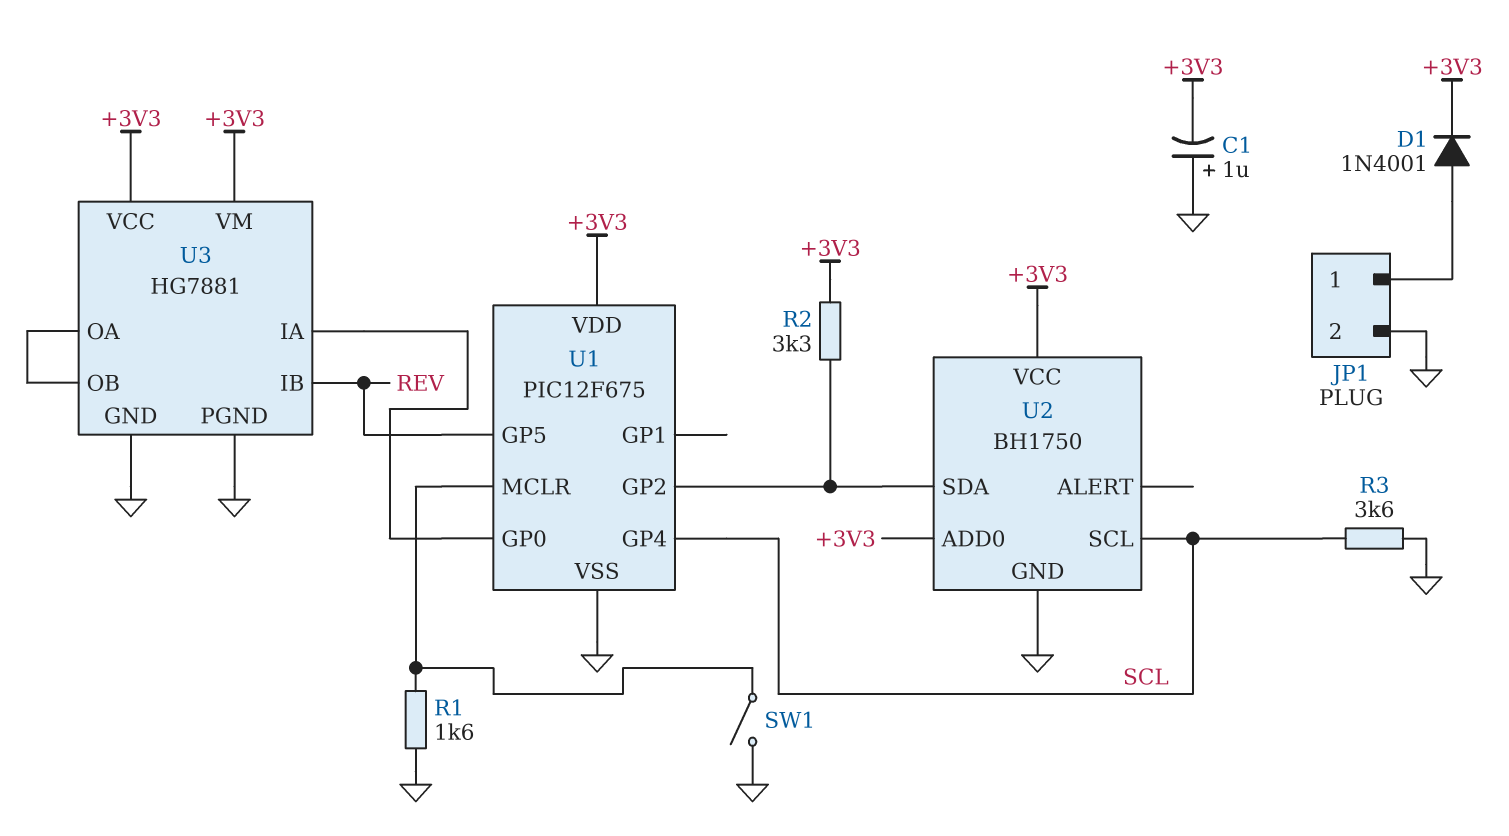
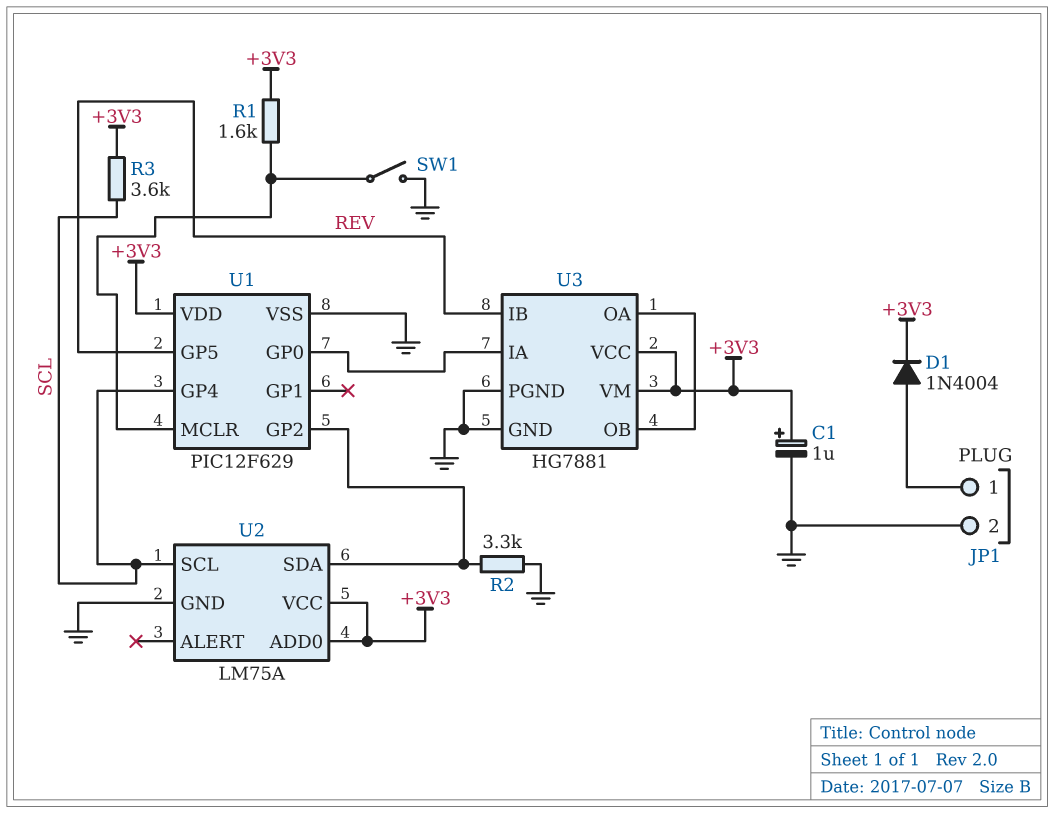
C1: 1uF (plus GND, minus +3V3) -> 1uF (plus +3V3, minus GND)
D1: diode 1N4001 (A JP1/1, K +3V3) -> diode 1N4004 (A JP1/1, K +3V3)
R1: 1.6k (GND, U1/MCLR) -> 1.6k (+3V3, U1/MCLR)
R2: 3.3k (+3V3, U1/GP2) -> 3.3k (GND, U1/GP2)
R3: 3.6k (GND, SCL) -> 3.6k (+3V3, SCL)
U1: PIC12F675 -> PIC12F629
U2: BH1750 -> LM75A

